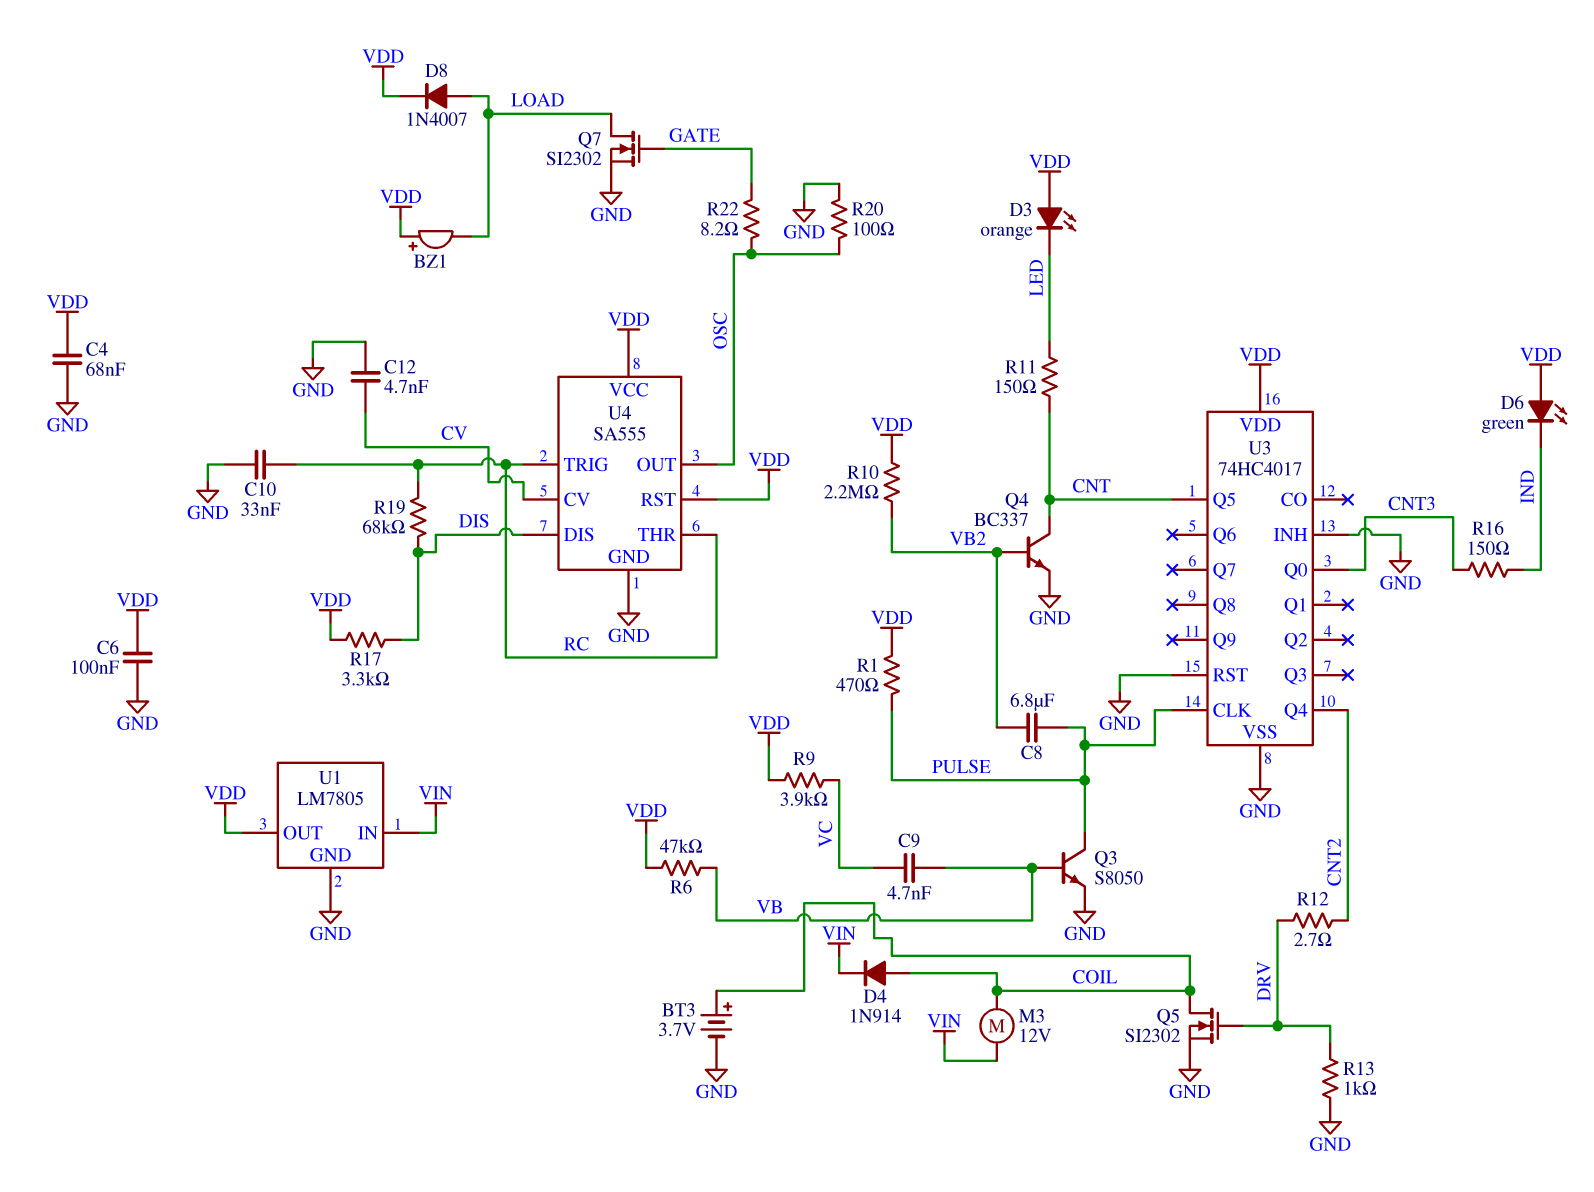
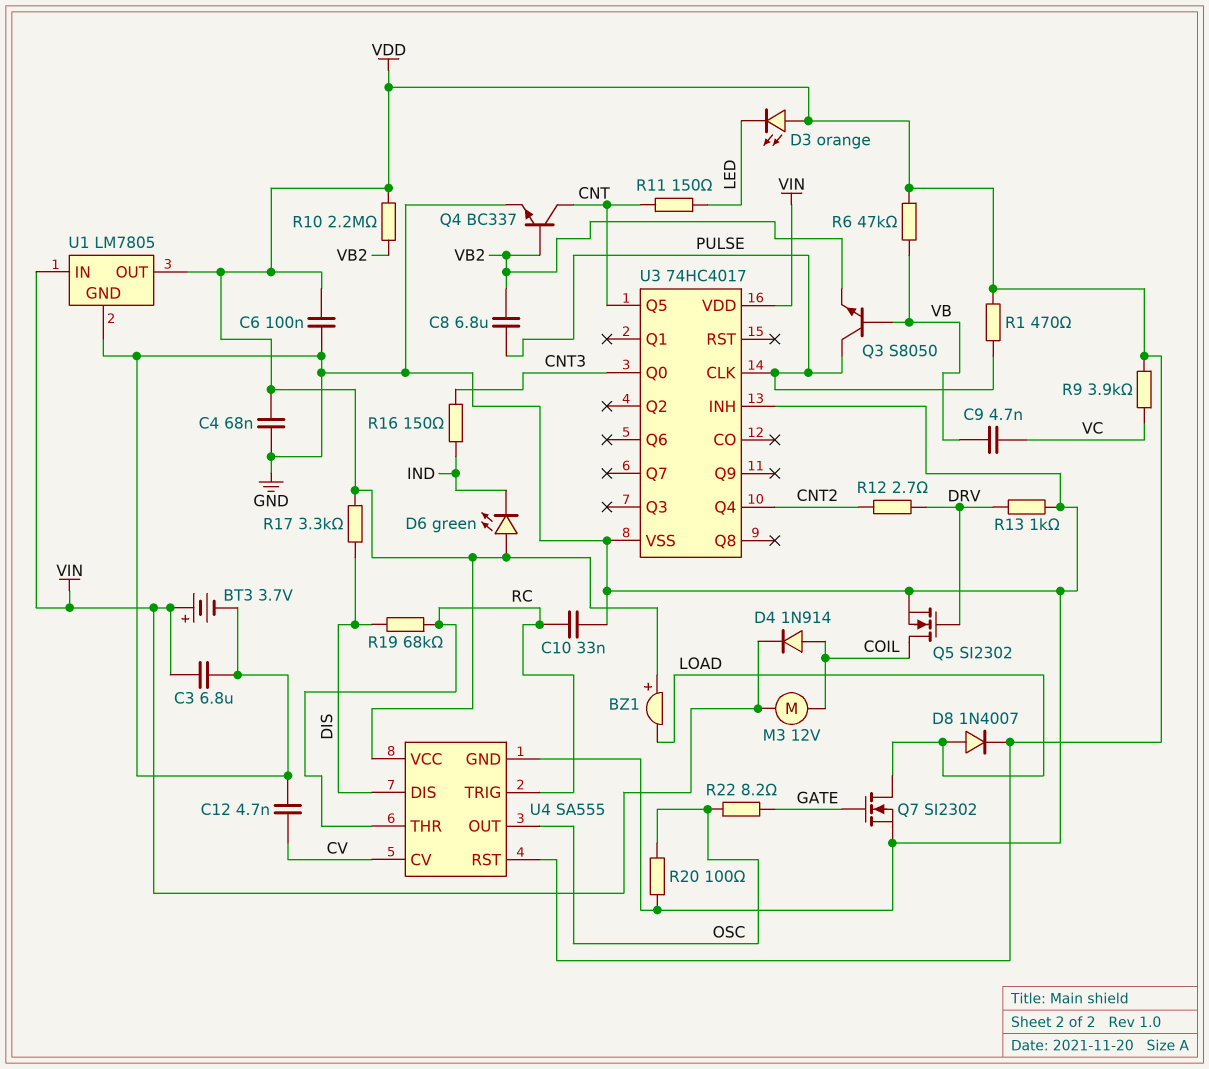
BT3: 3.7V (plus COIL, minus GND) -> 3.7V (plus VIN, minus GND)
C3: none -> 6.8uF (GND, VIN)
Q3: NPN S8050 (B VB, C PULSE, E GND) -> NPN S8050 (B VB, C PULSE, E VB2)
U3 pin RST: GND -> none
U3 pin VDD: VDD -> VIN

